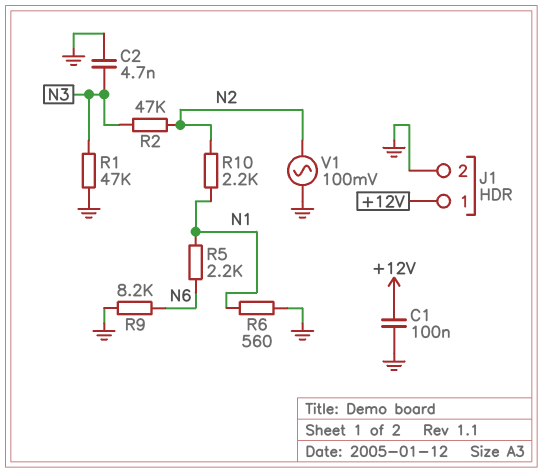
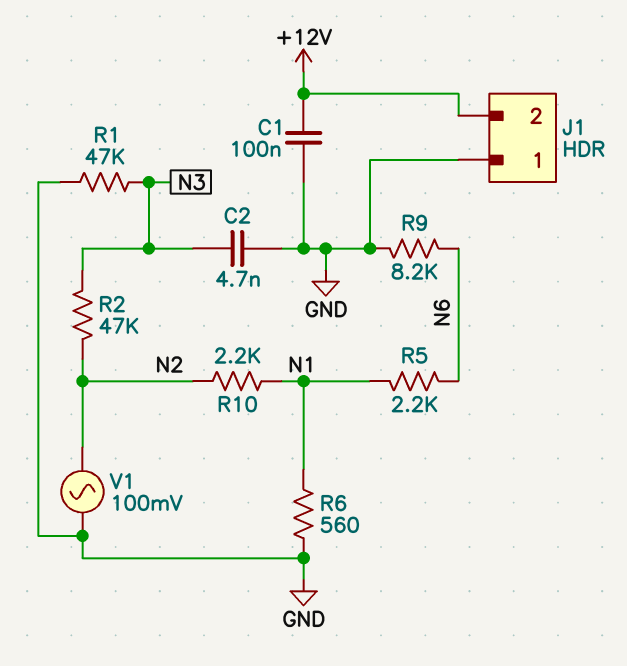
J1 pin 1: +12V -> GND
J1 pin 2: GND -> +12V

